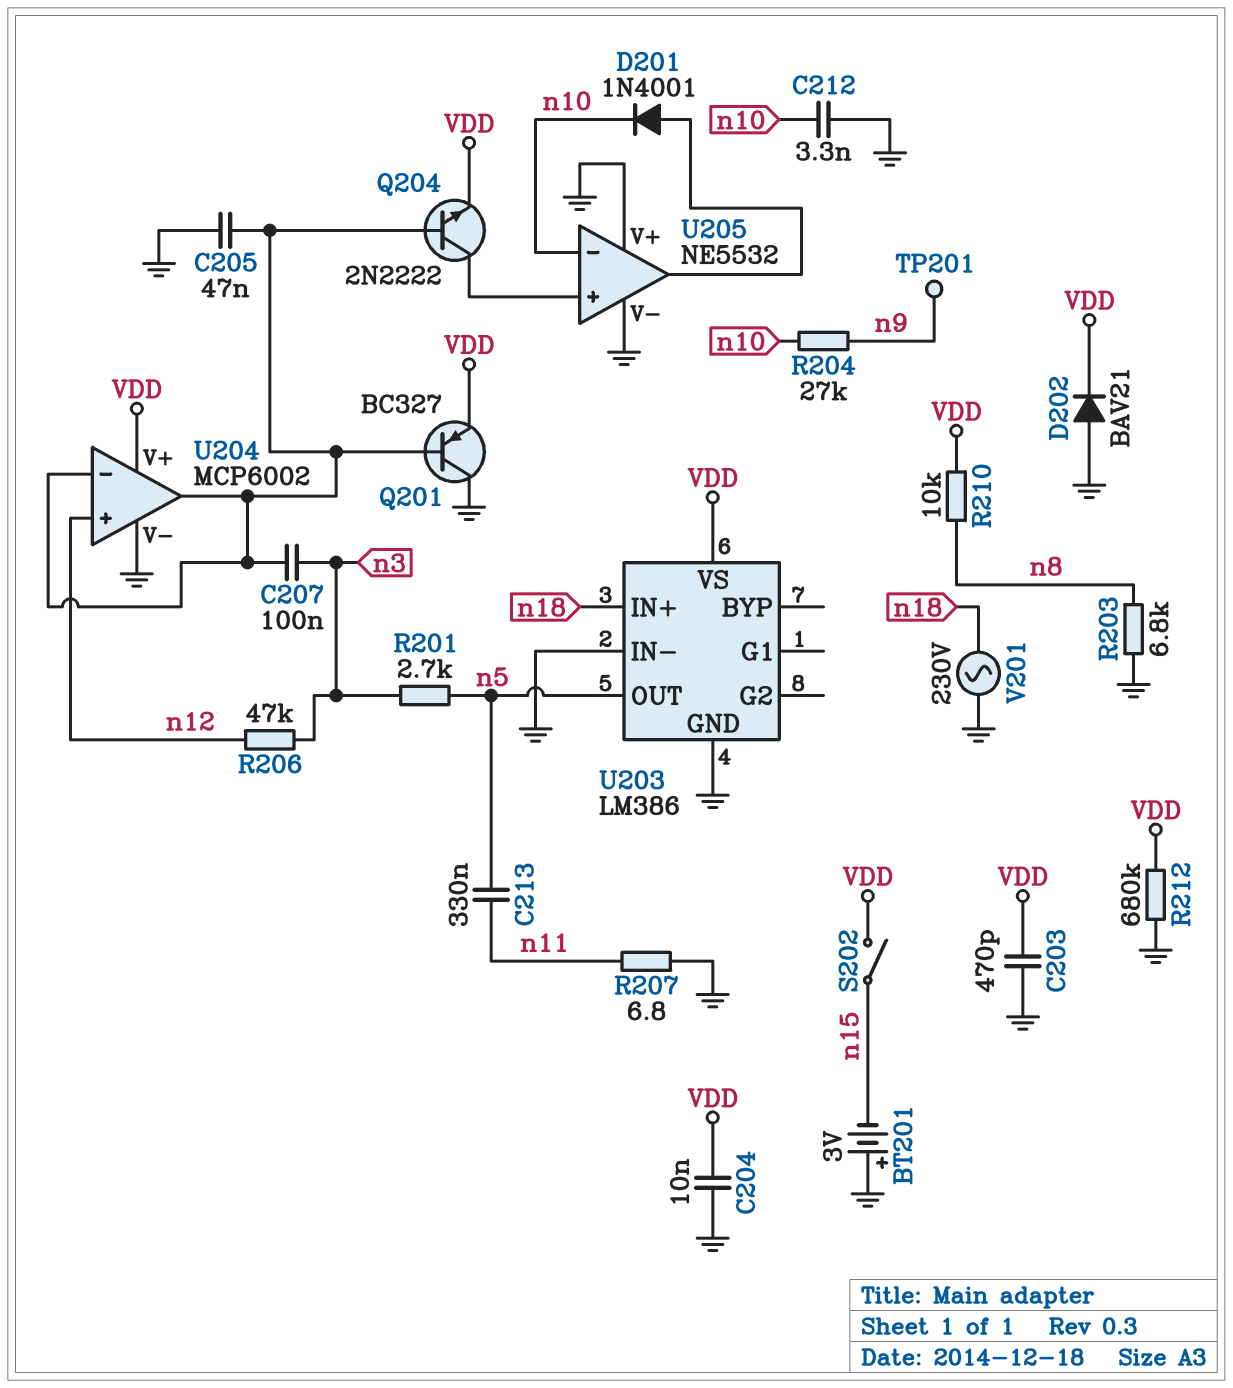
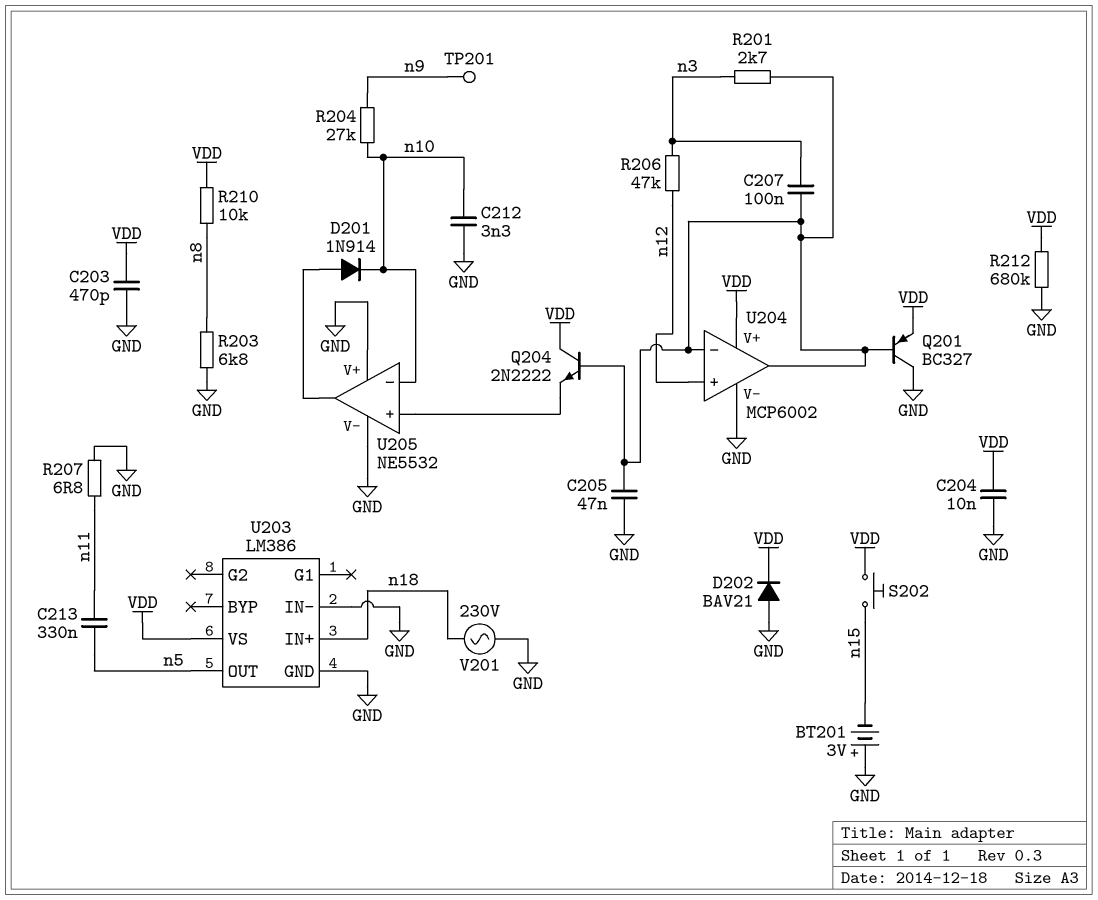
D201: diode 1N4001 (A U205/out, K n10) -> diode 1N914 (A U205/out, K n10)
Q204: NPN 2N2222 (B U204/in-, C U205/in+, E VDD) -> NPN 2N2222 (B U204/in-, C VDD, E U205/in+)
R201: 2.7k (n3, n5) -> 2.7k (U204/in-, n3)
S202: switch (VDD, n15) -> button (VDD, n15)

